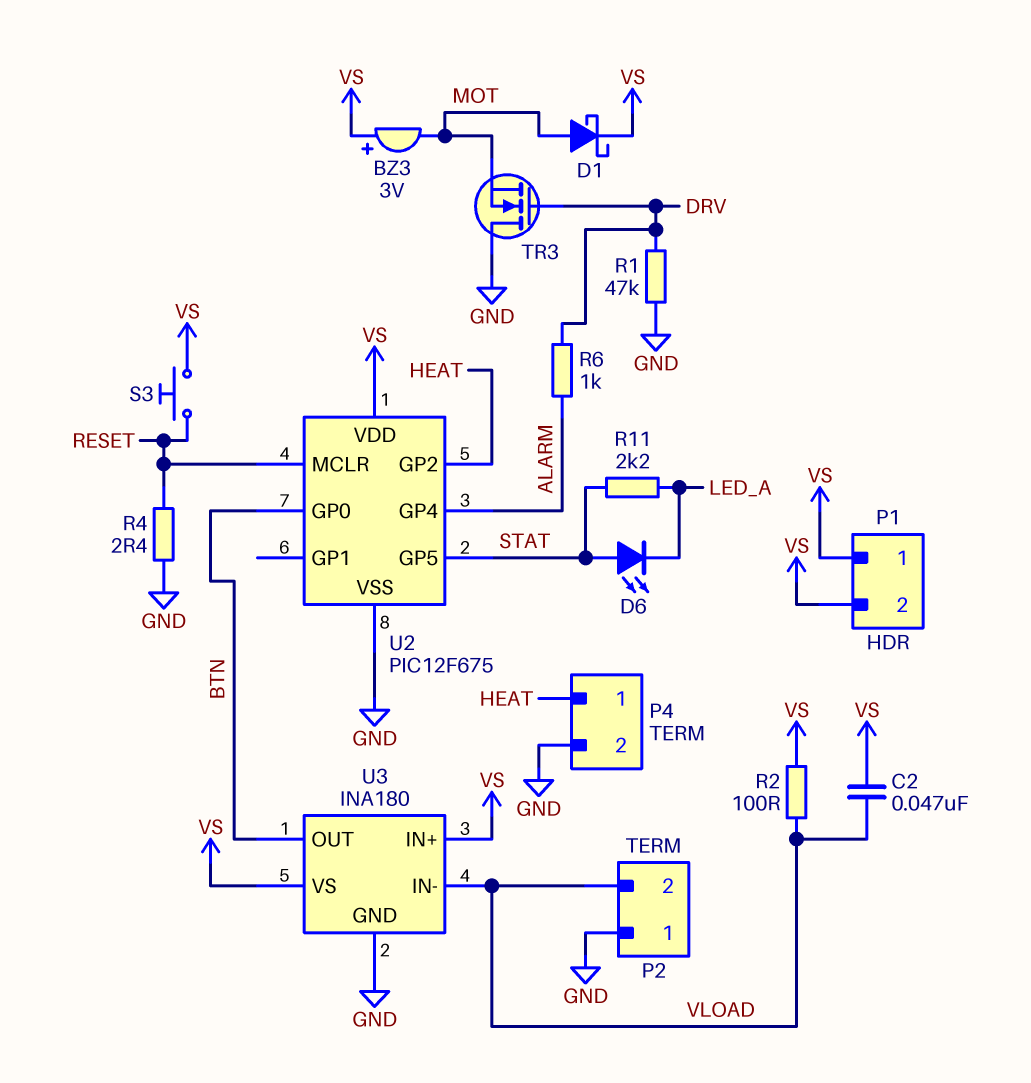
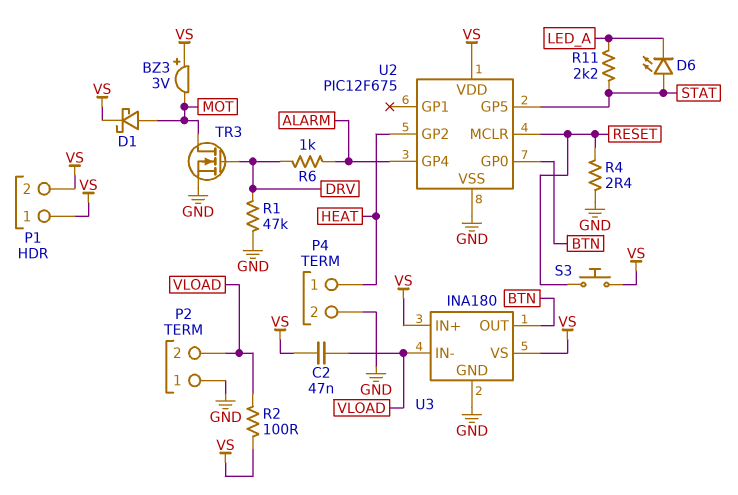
TR3: NMOS (G DRV, D GND, S MOT) -> NMOS (G DRV, D MOT, S GND)

